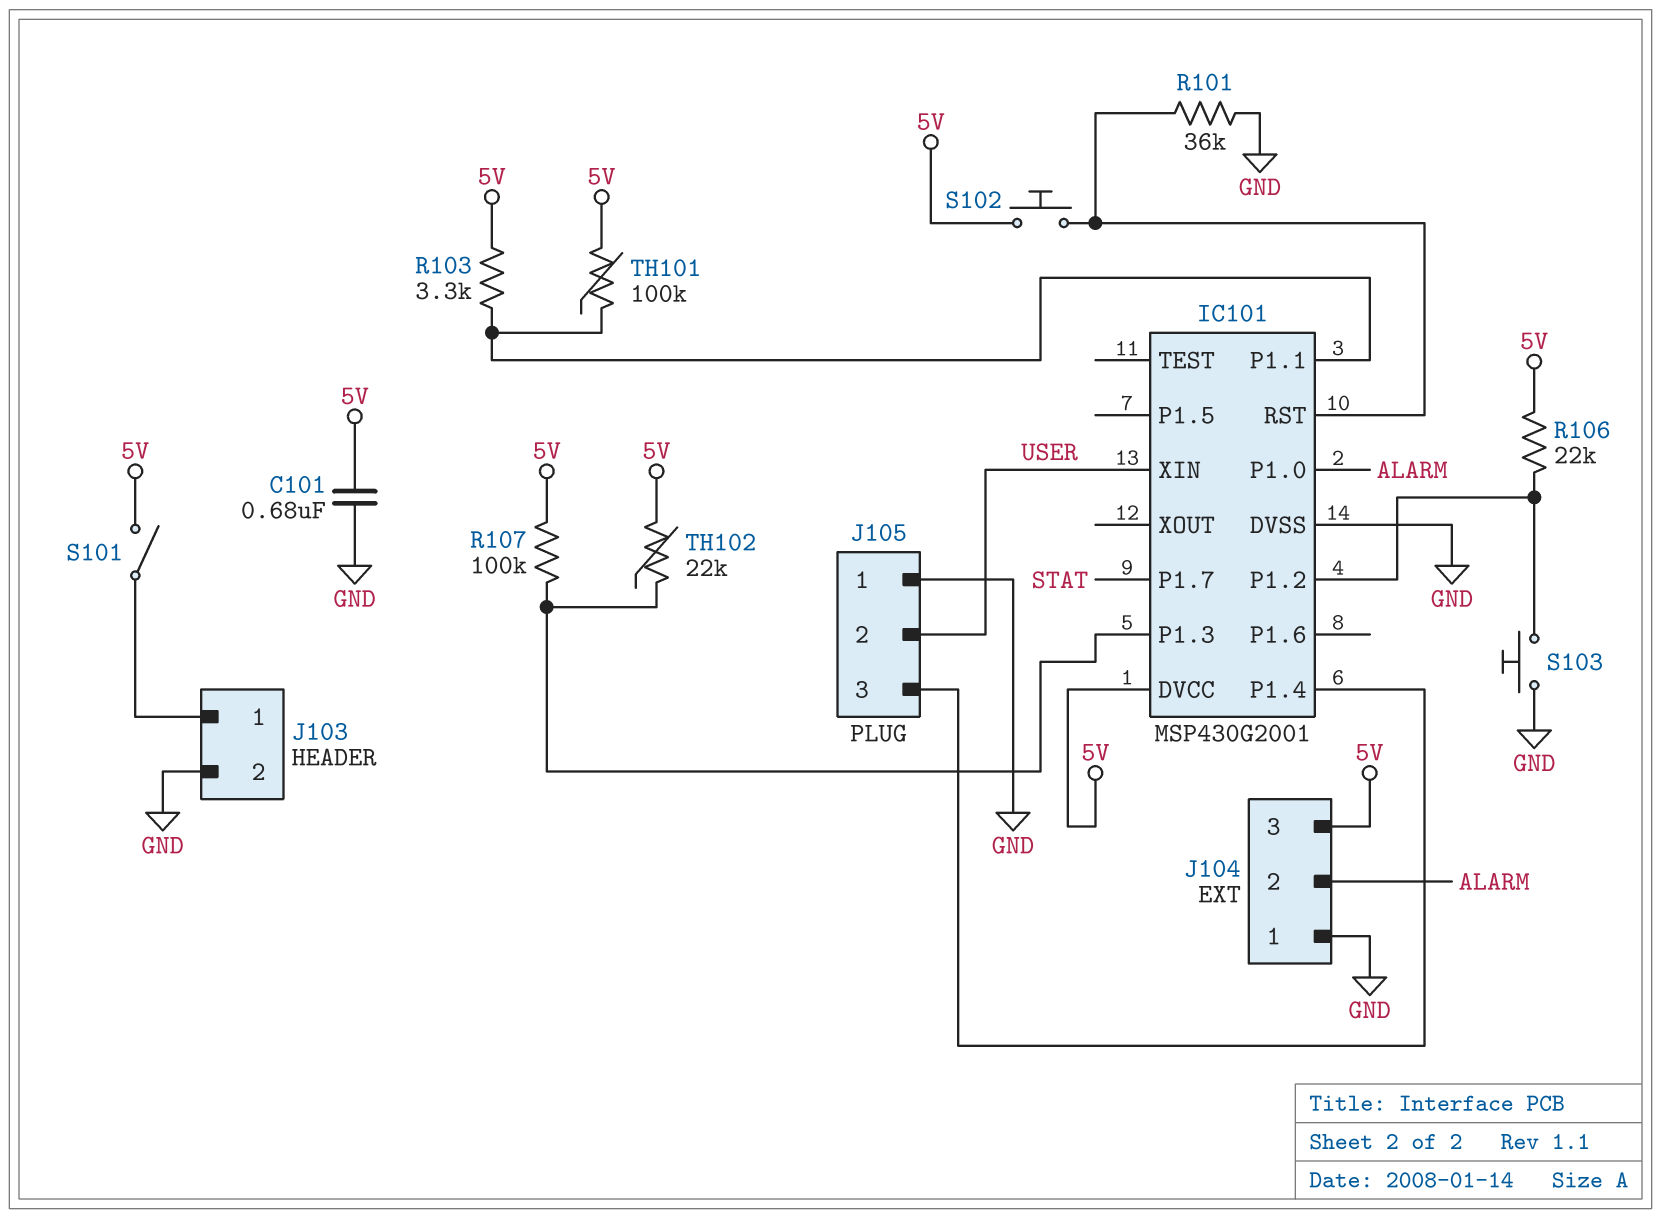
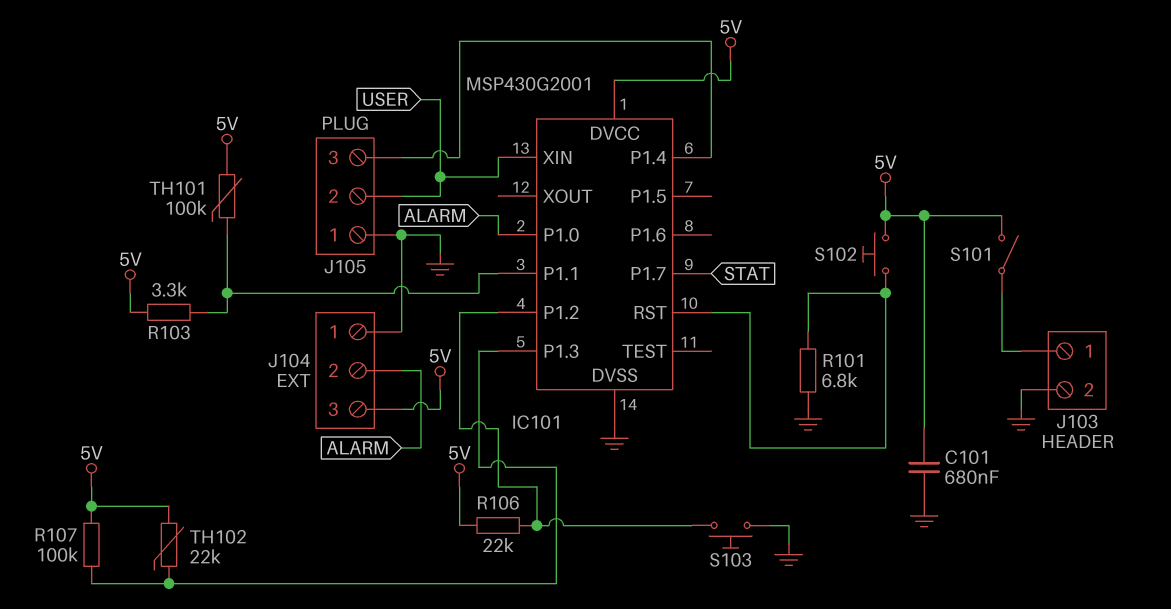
R101: 36k (GND, IC101/RST) -> 6.8k (GND, IC101/RST)

